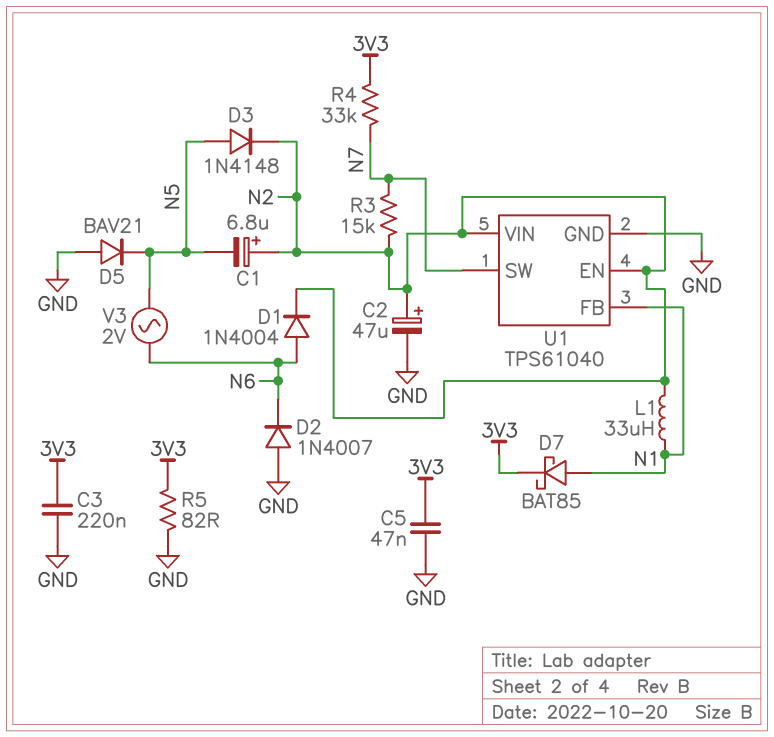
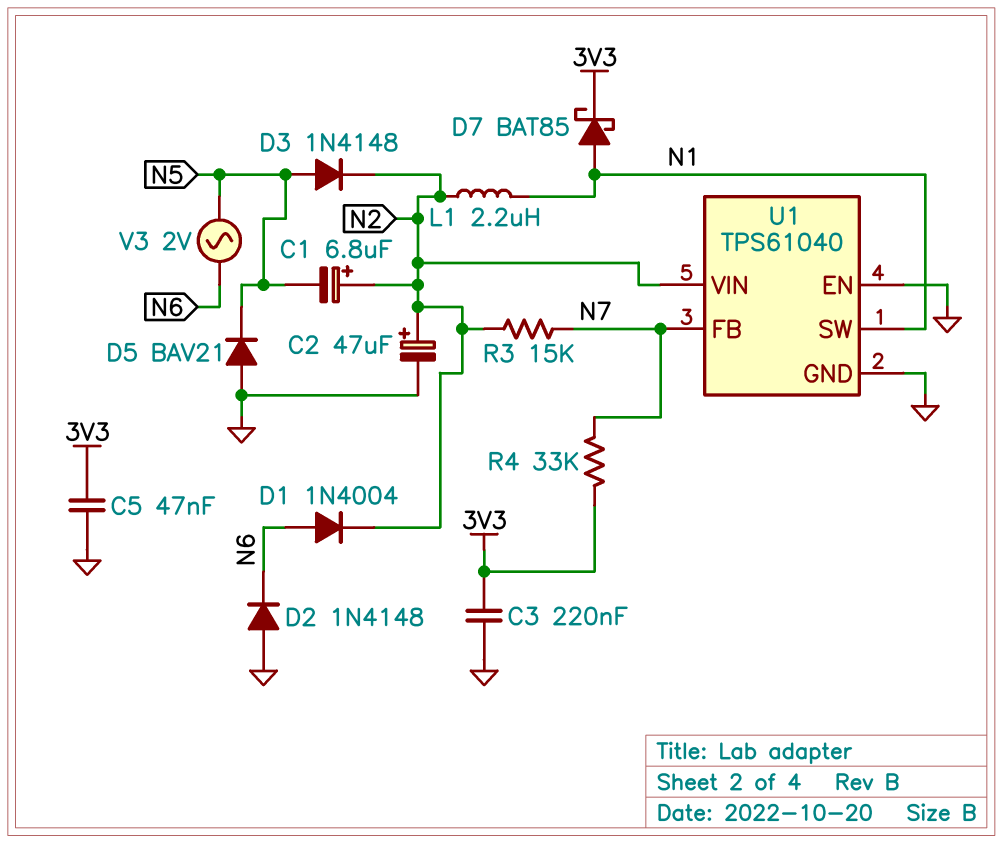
D2: diode 1N4007 (A GND, K N6) -> diode 1N4148 (A GND, K N6)
L1: 33uH (N1, N2) -> 2.2uH (N1, N2)
R5: 82 (3V3, GND) -> none
U1 pin EN: N2 -> GND
U1 pin FB: N1 -> N7
U1 pin SW: N7 -> N1

